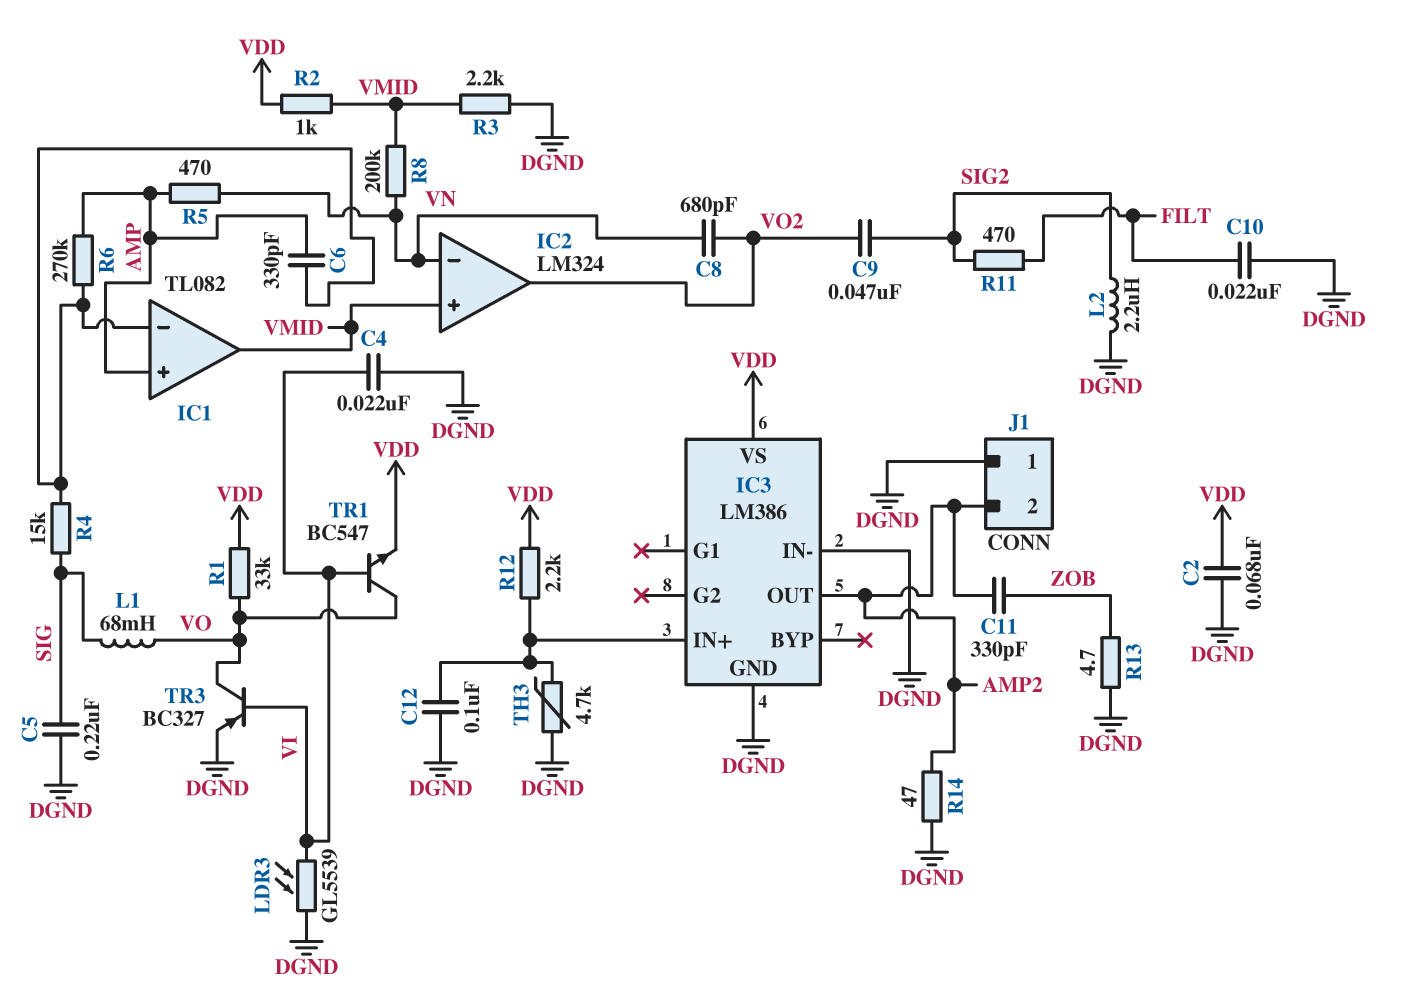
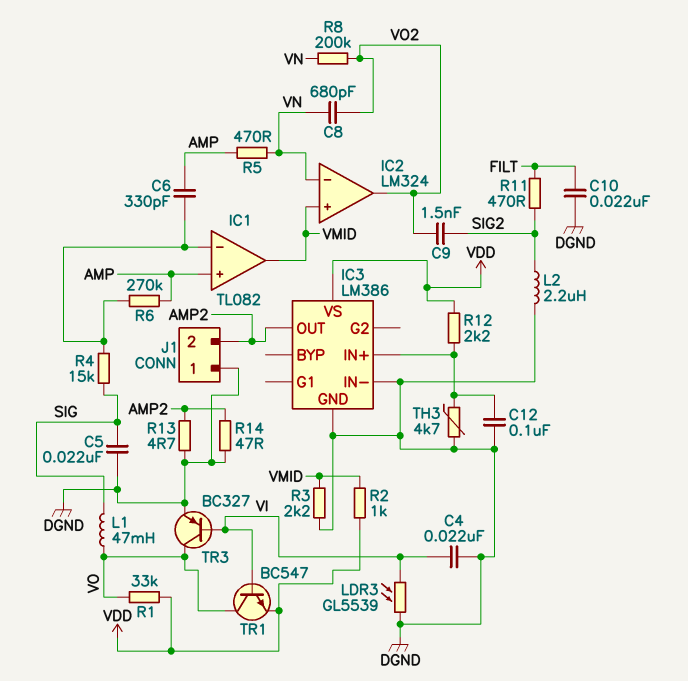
C2: 68nF (DGND, VDD) -> none
C5: 220nF (DGND, SIG) -> 22nF (DGND, SIG)
C9: 47nF (SIG2, VO2) -> 1.5nF (SIG2, VO2)
C11: 330pF (AMP2, ZOB) -> none
L1: 68mH (SIG, VO) -> 47mH (SIG, VO)
R8: 200k (VMID, VN) -> 200k (VN, VO2)
R13: 4.7 (DGND, ZOB) -> 4.7 (AMP2, DGND)

